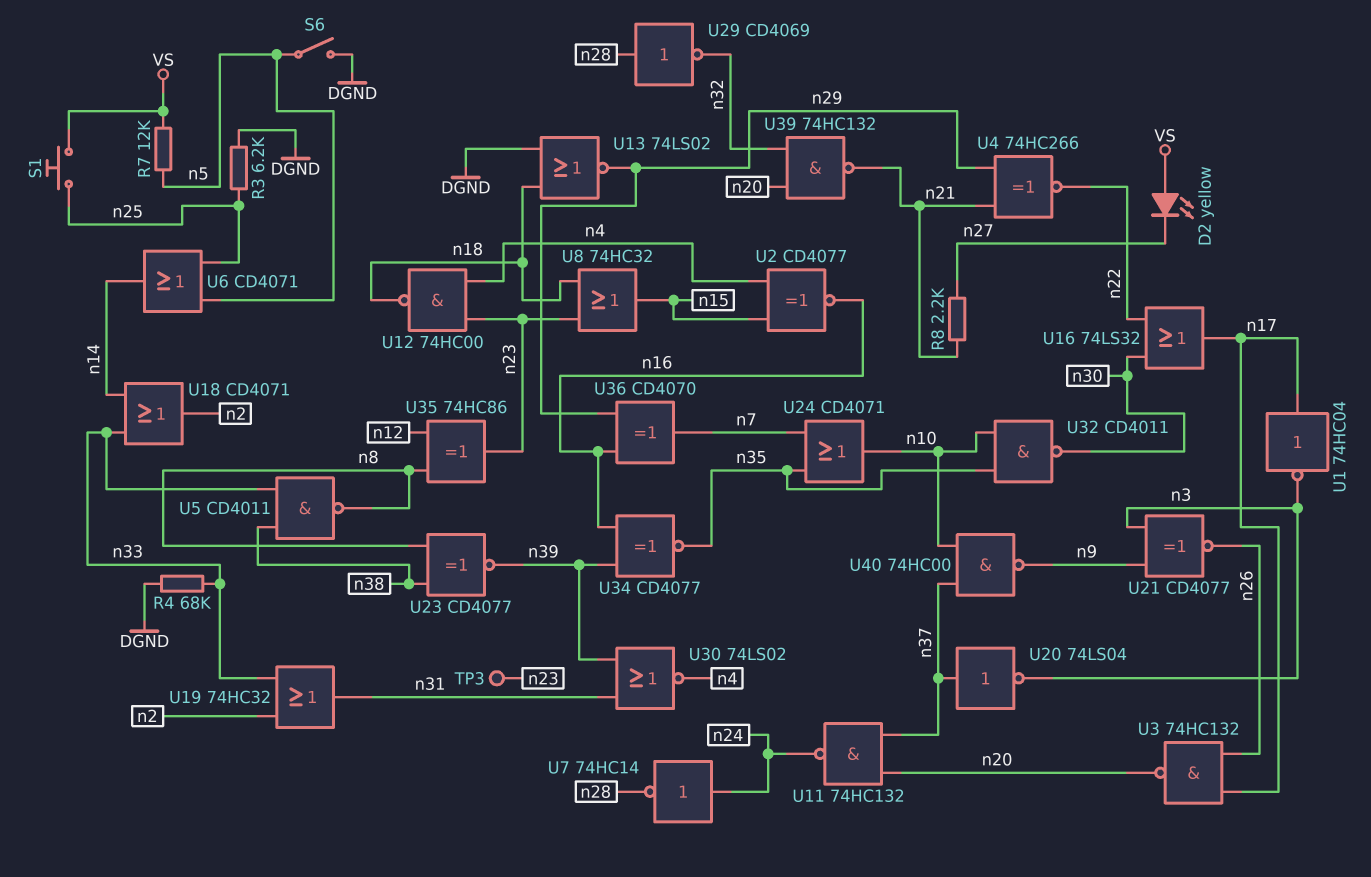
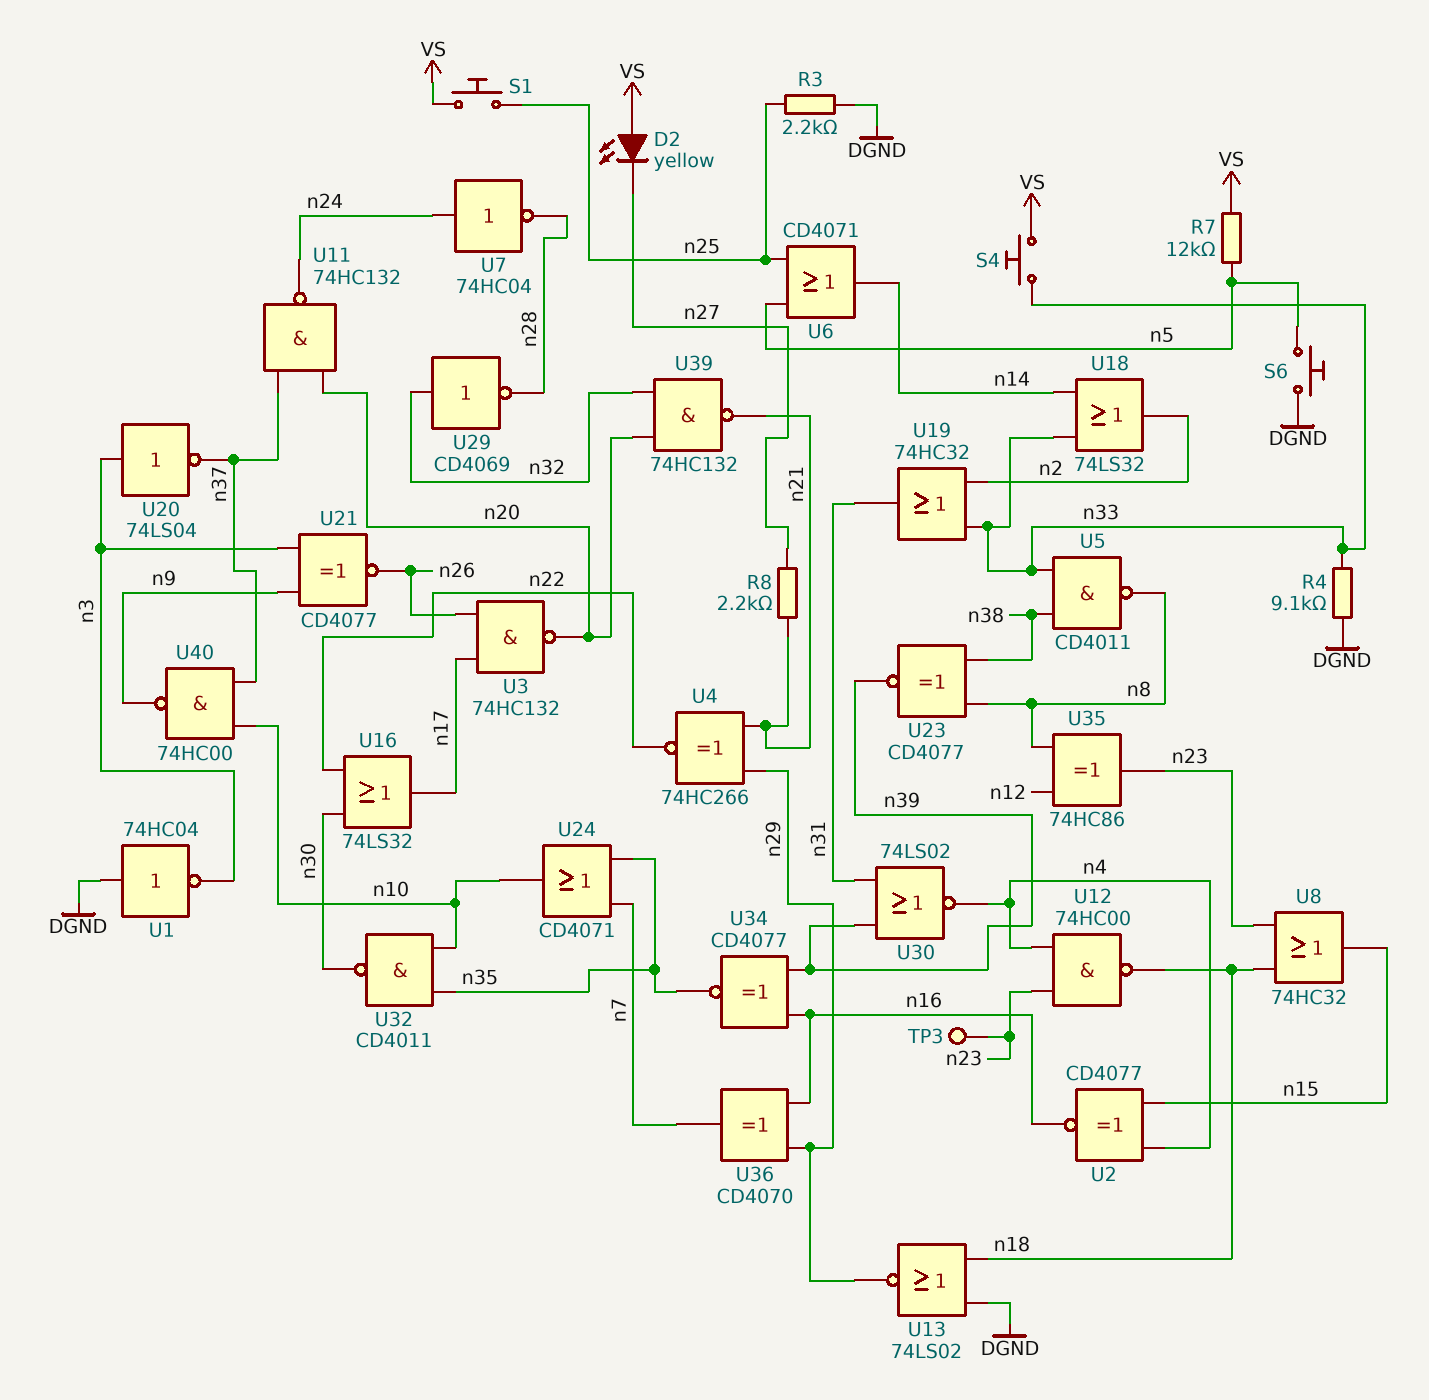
R3: 6.2k (DGND, n25) -> 2.2k (DGND, n25)
R4: 68k (DGND, n33) -> 9.1k (DGND, n33)
S4: none -> button (VS, n33)
S6: switch (DGND, n5) -> button (DGND, n5)
U1: NOT 74HC04 (in n17, out n3) -> NOT 74HC04 (in DGND, out n3)
U7: NOT 74HC14 (in n24, out n28) -> NOT 74HC04 (in n24, out n28)
U18: OR CD4071 (in n14, in n33, out n2) -> OR 74LS32 (in n14, in n33, out n2)
U20: NOT 74LS04 (in n37, out n3) -> NOT 74LS04 (in n3, out n37)
U29: NOT CD4069 (in n28, out n32) -> NOT CD4069 (in n32, out n28)

